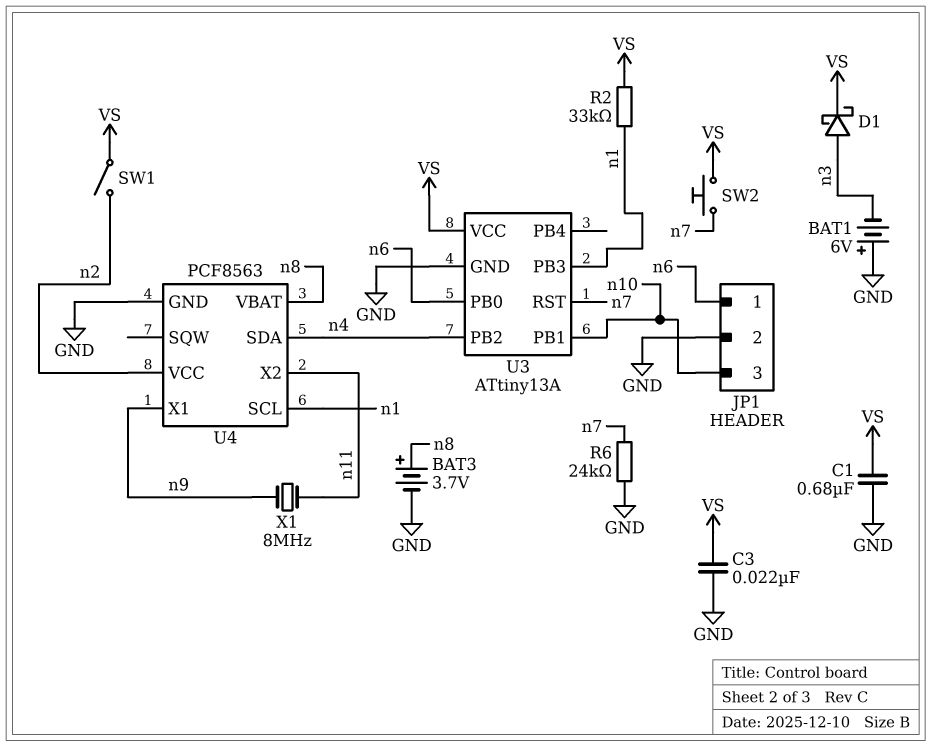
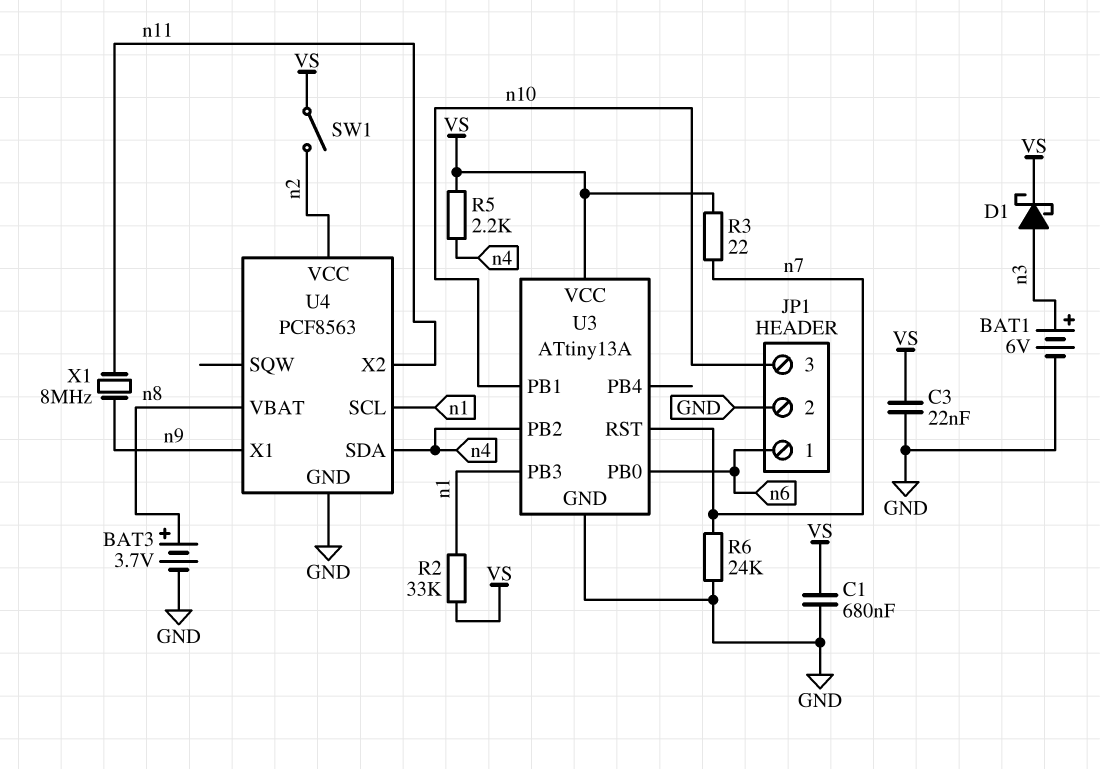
BAT1: 6V (plus GND, minus n3) -> 6V (plus n3, minus GND)
R3: none -> 22 (VS, n7)
R5: none -> 2.2k (VS, n4)
SW2: button (VS, n7) -> none

